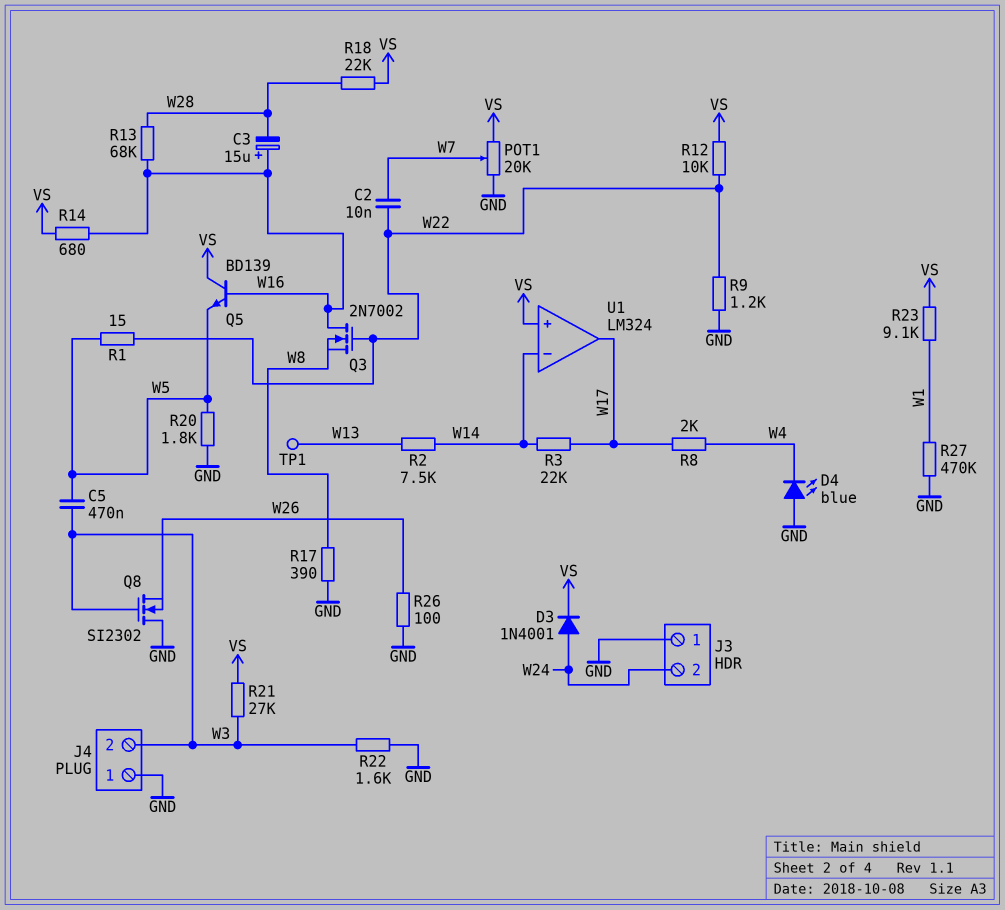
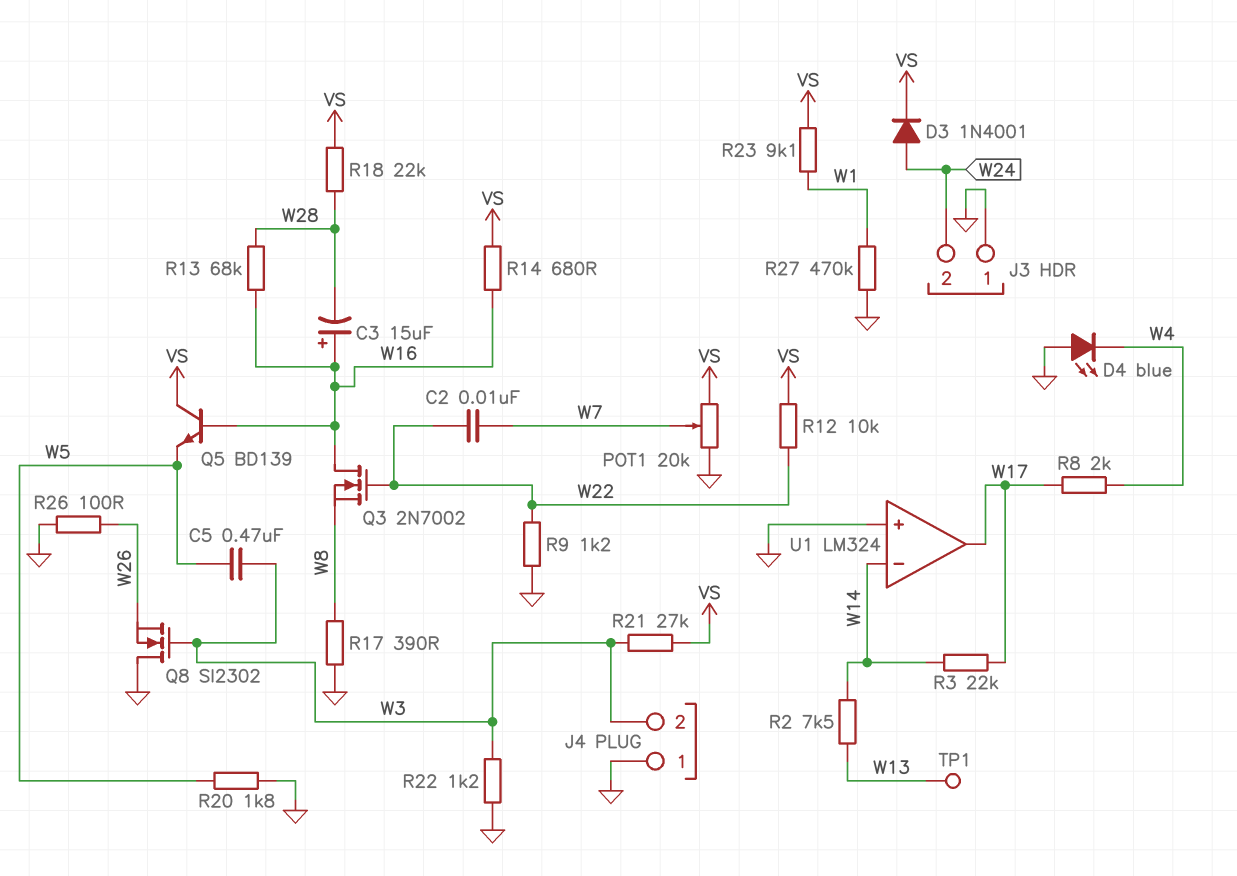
R1: 15 (W5, W22) -> none
R22: 1.6k (GND, W3) -> 1.2k (GND, W3)
U1 pin in+: VS -> GND

